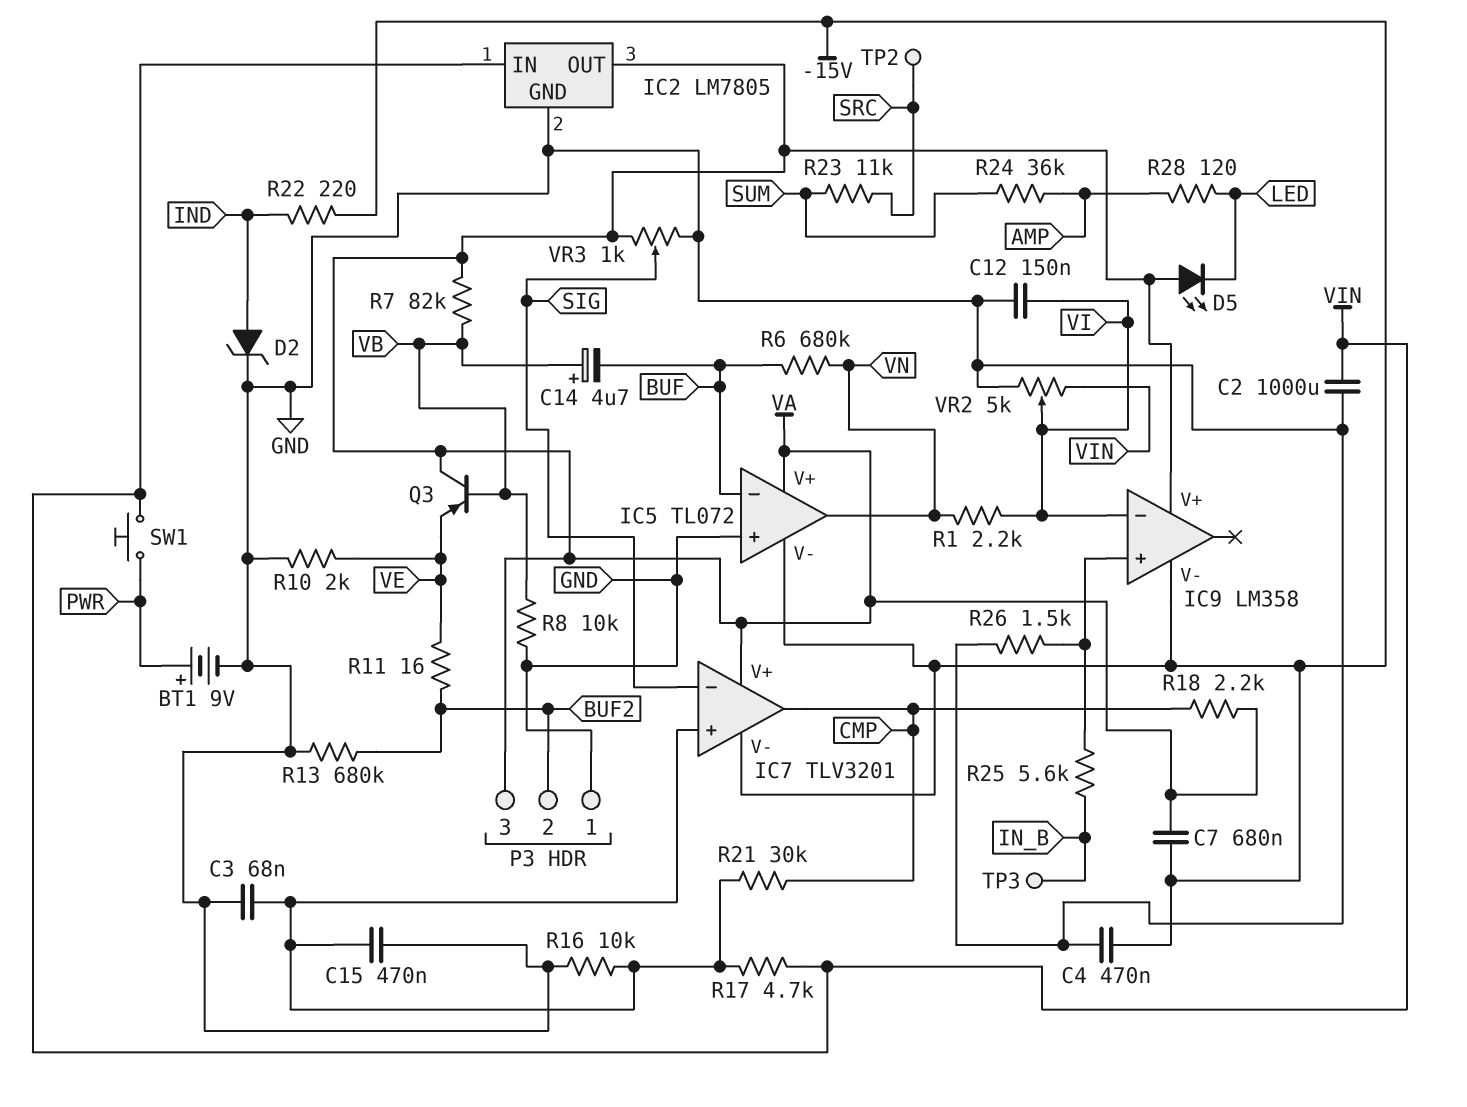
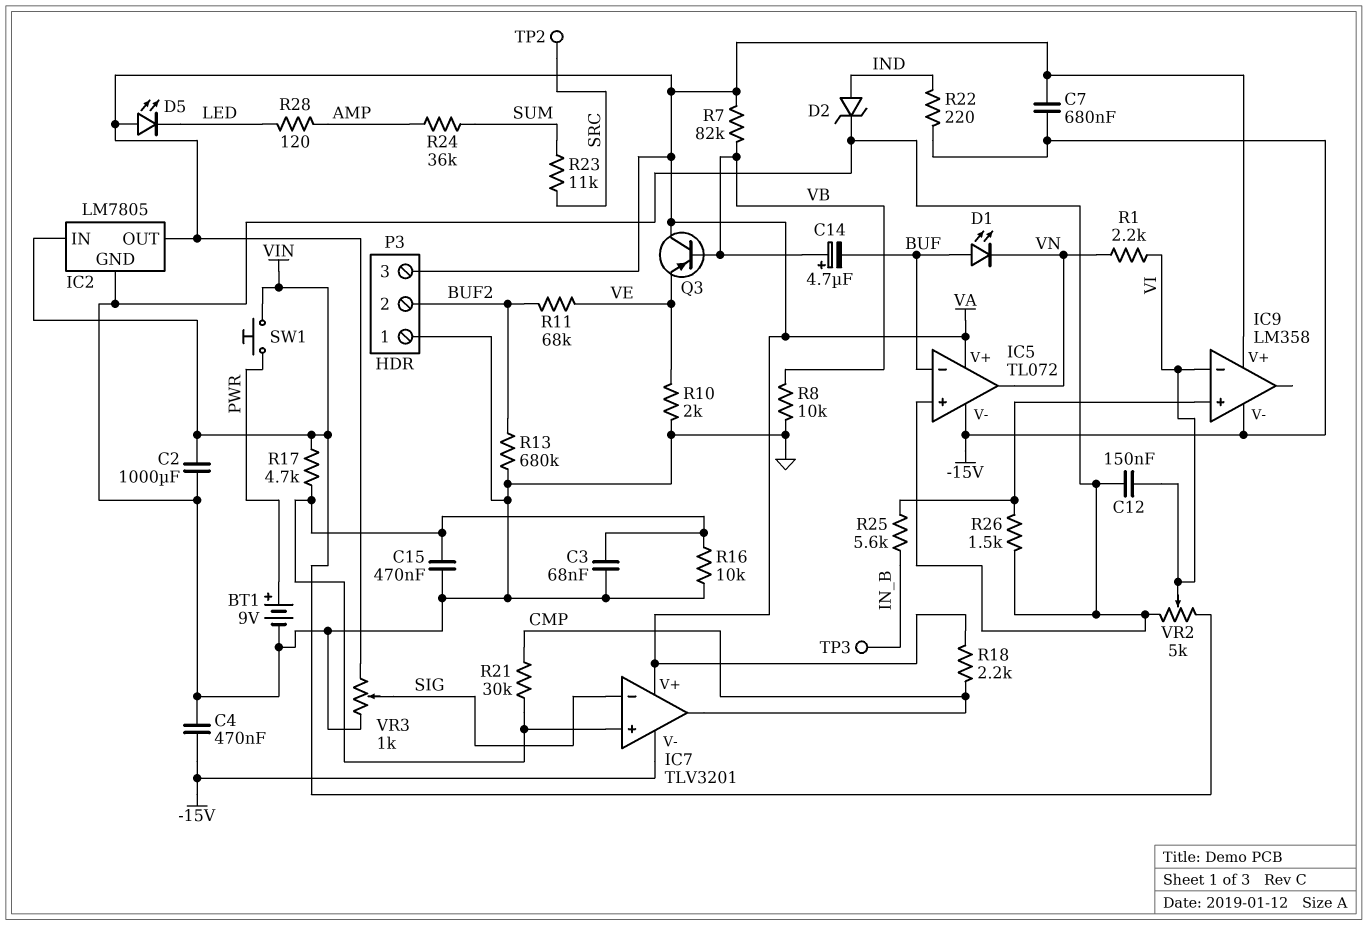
D1: none -> LED (A BUF, K VN)
R6: 680k (BUF, VN) -> none
R11: 16 (BUF2, VE) -> 68k (BUF2, VE)

